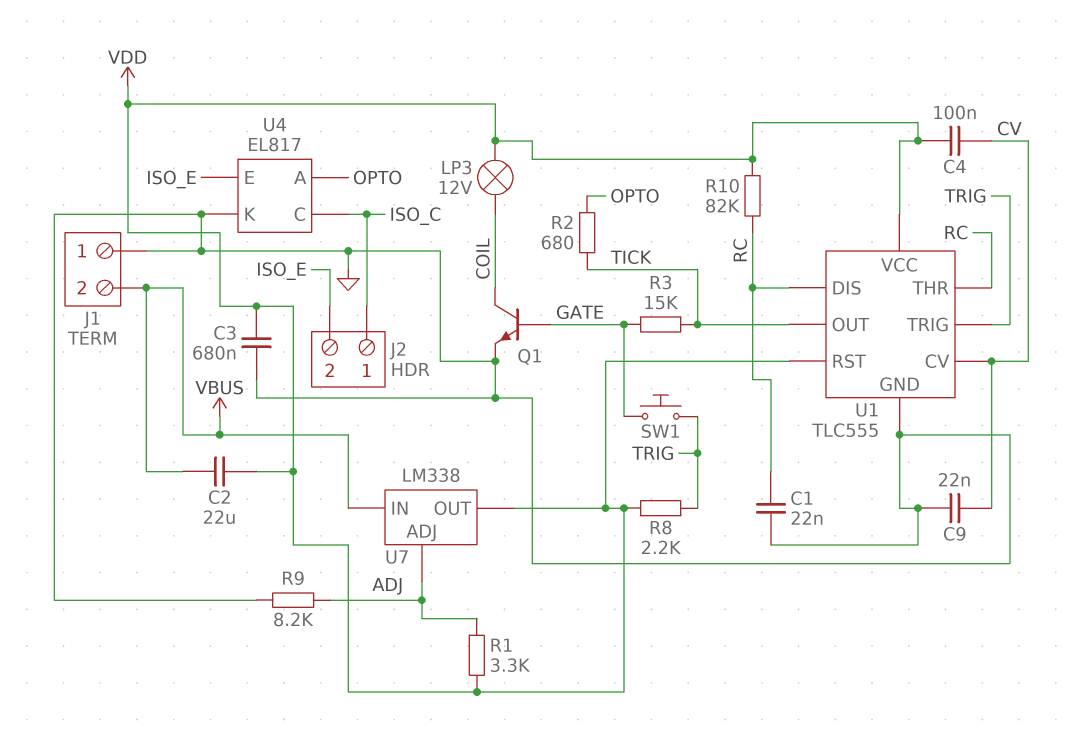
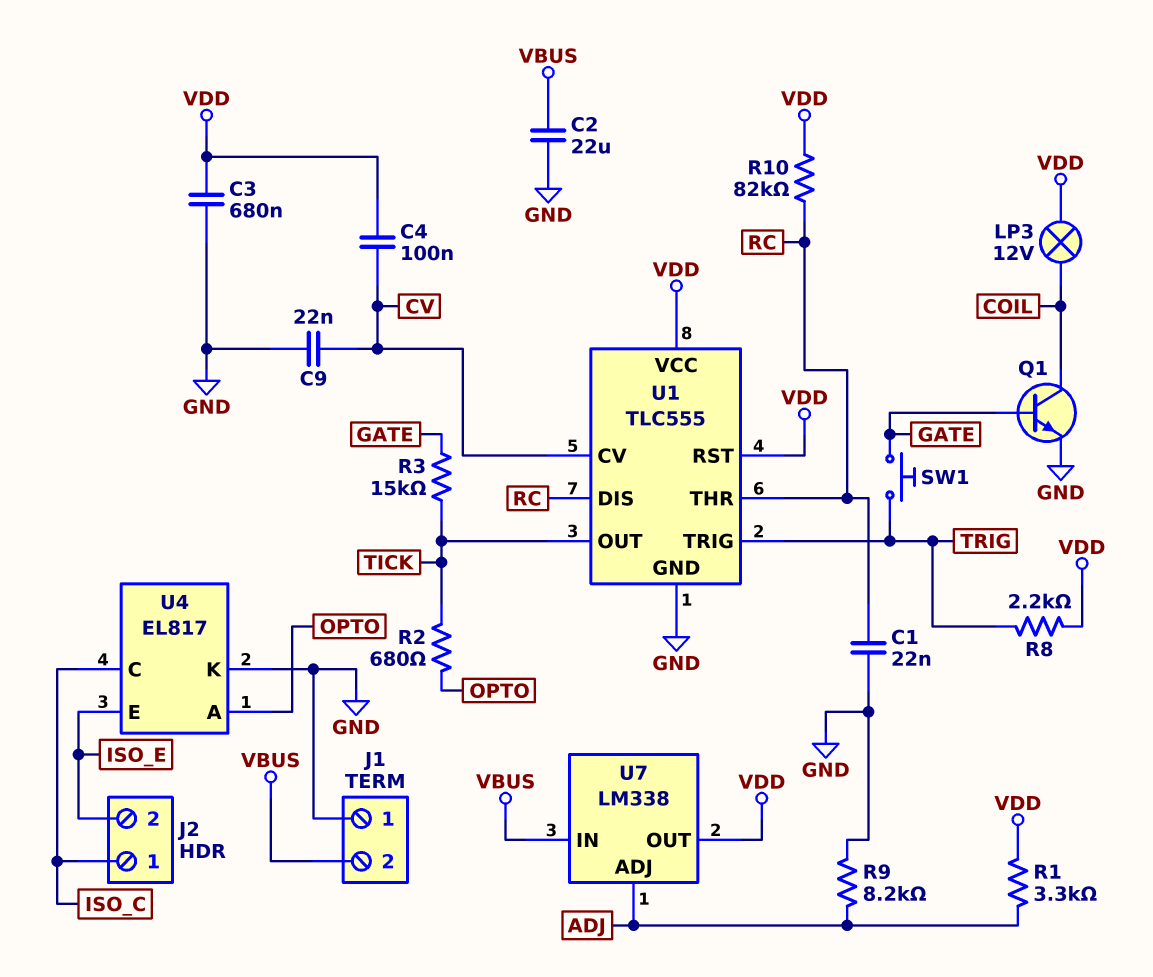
C2: 22uF (VBUS, VDD) -> 22uF (GND, VBUS)

